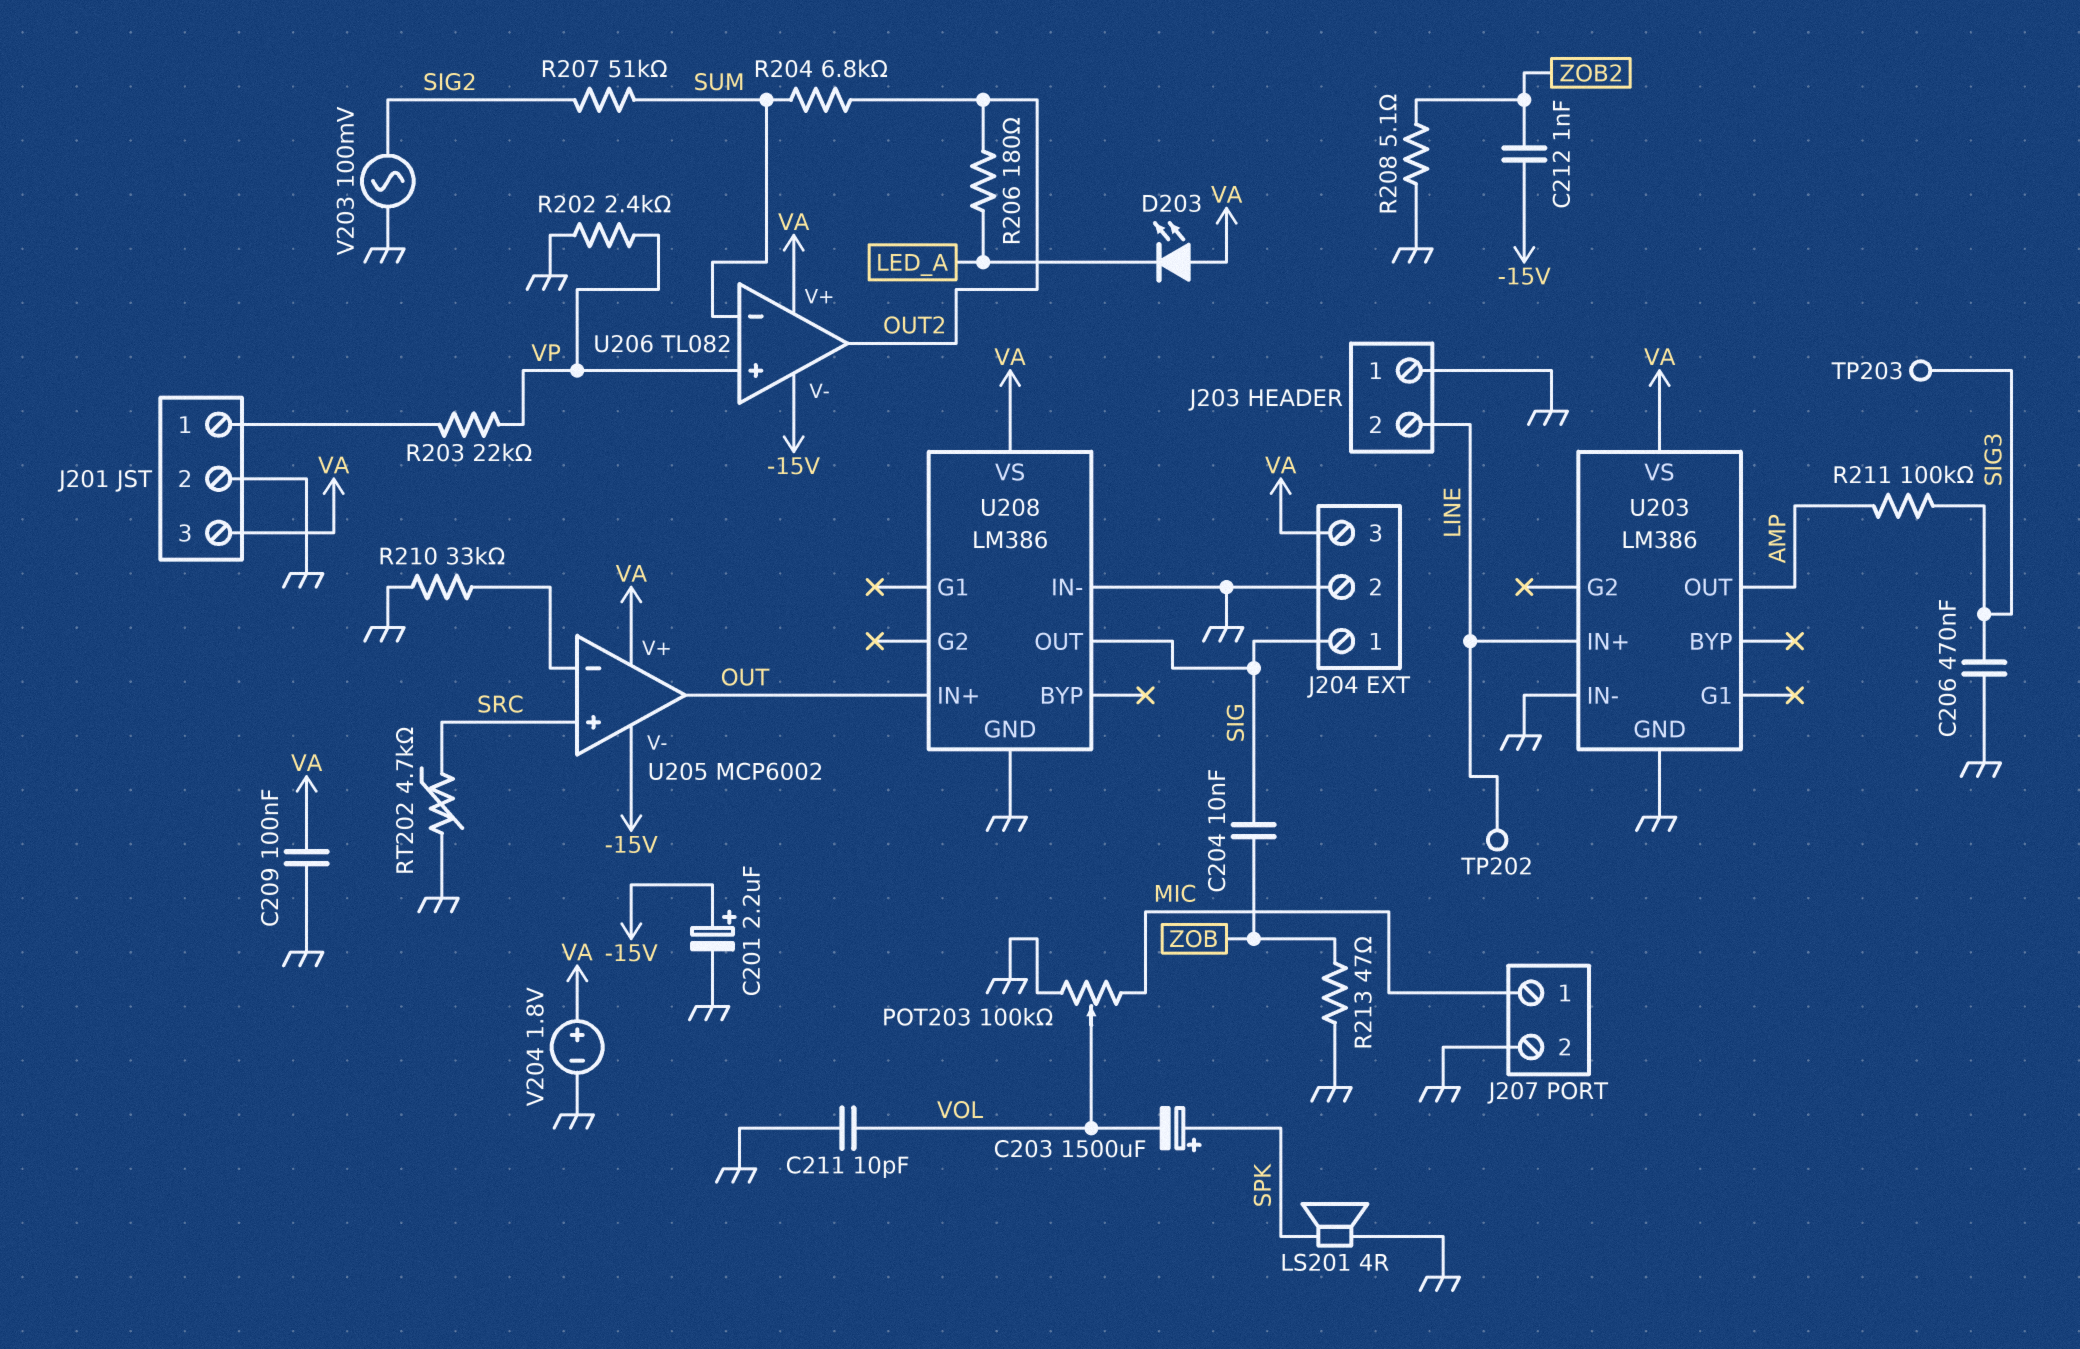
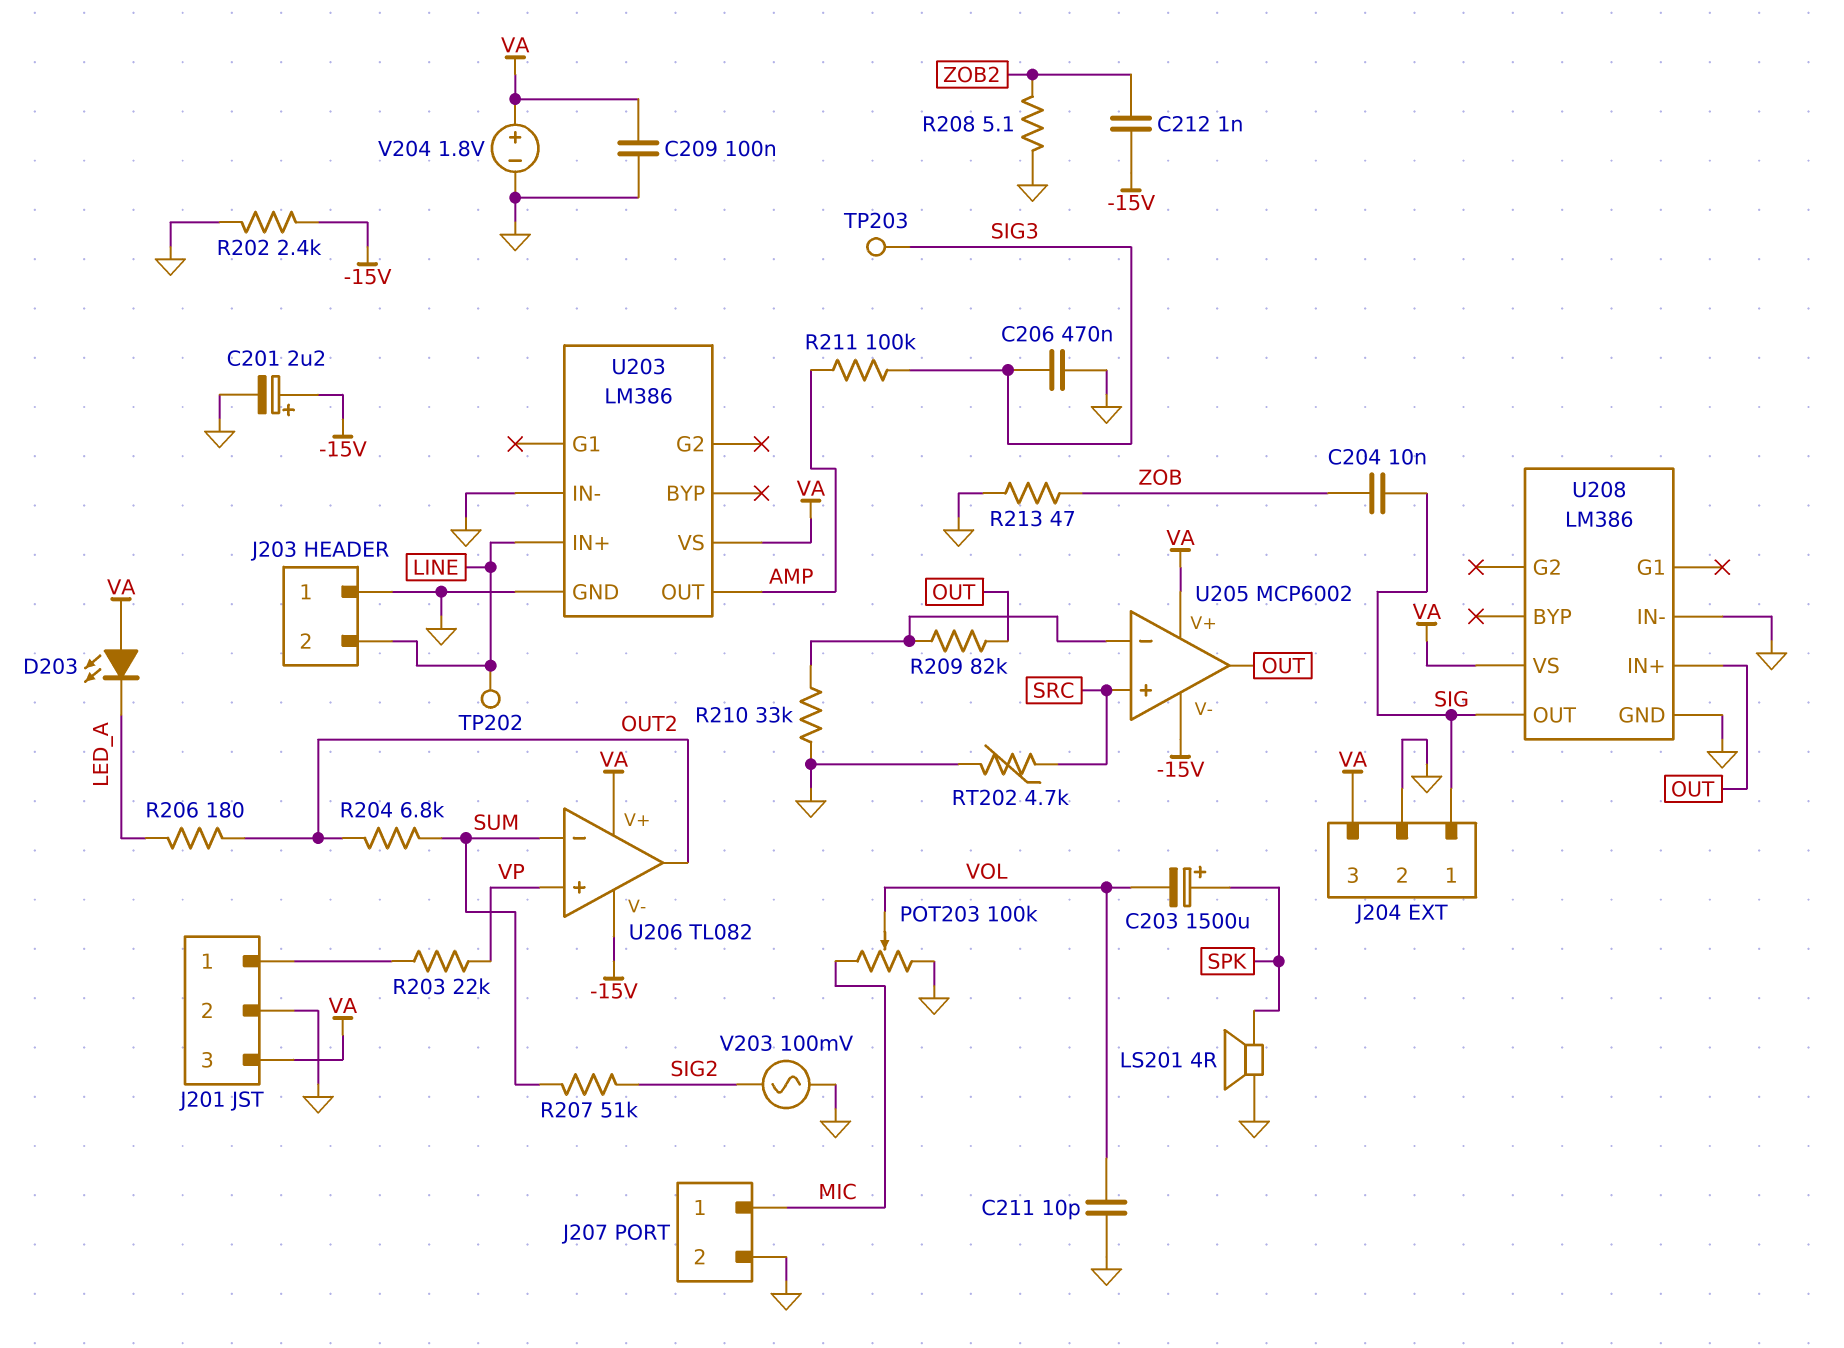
R202: 2.4k (GND, VP) -> 2.4k (-15V, GND)
R209: none -> 82k (OUT, U205/in-)

